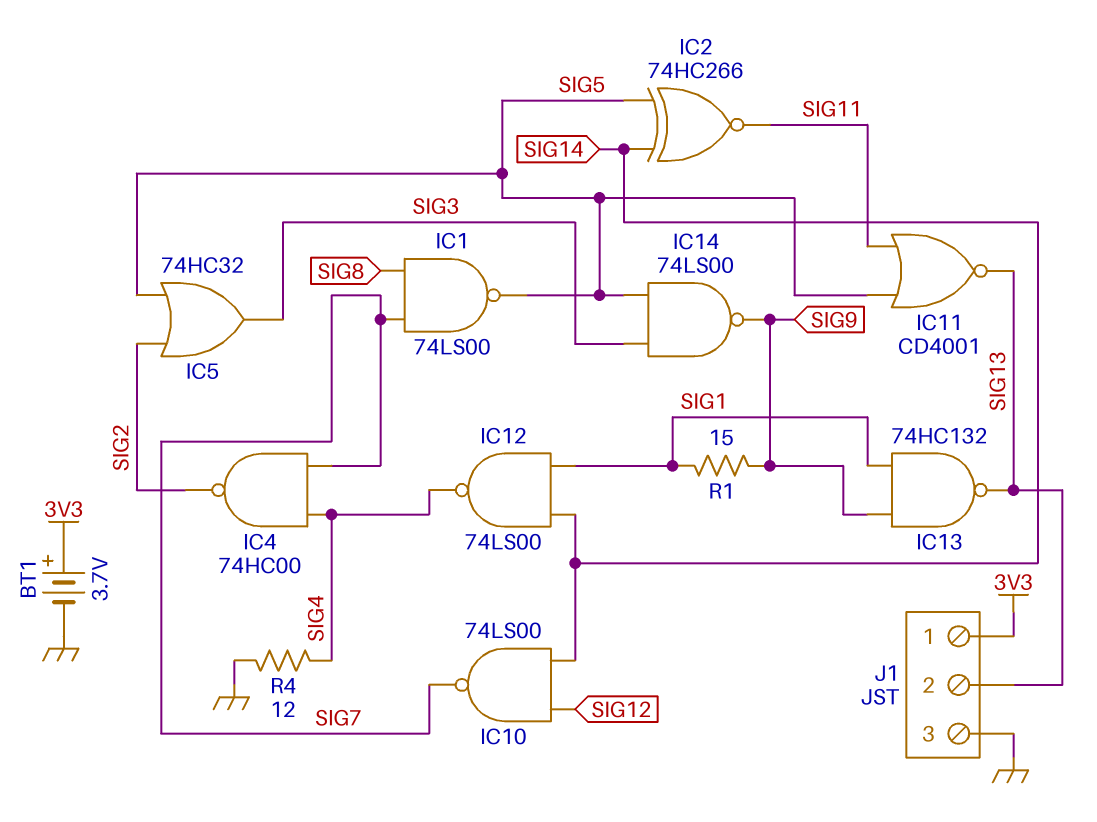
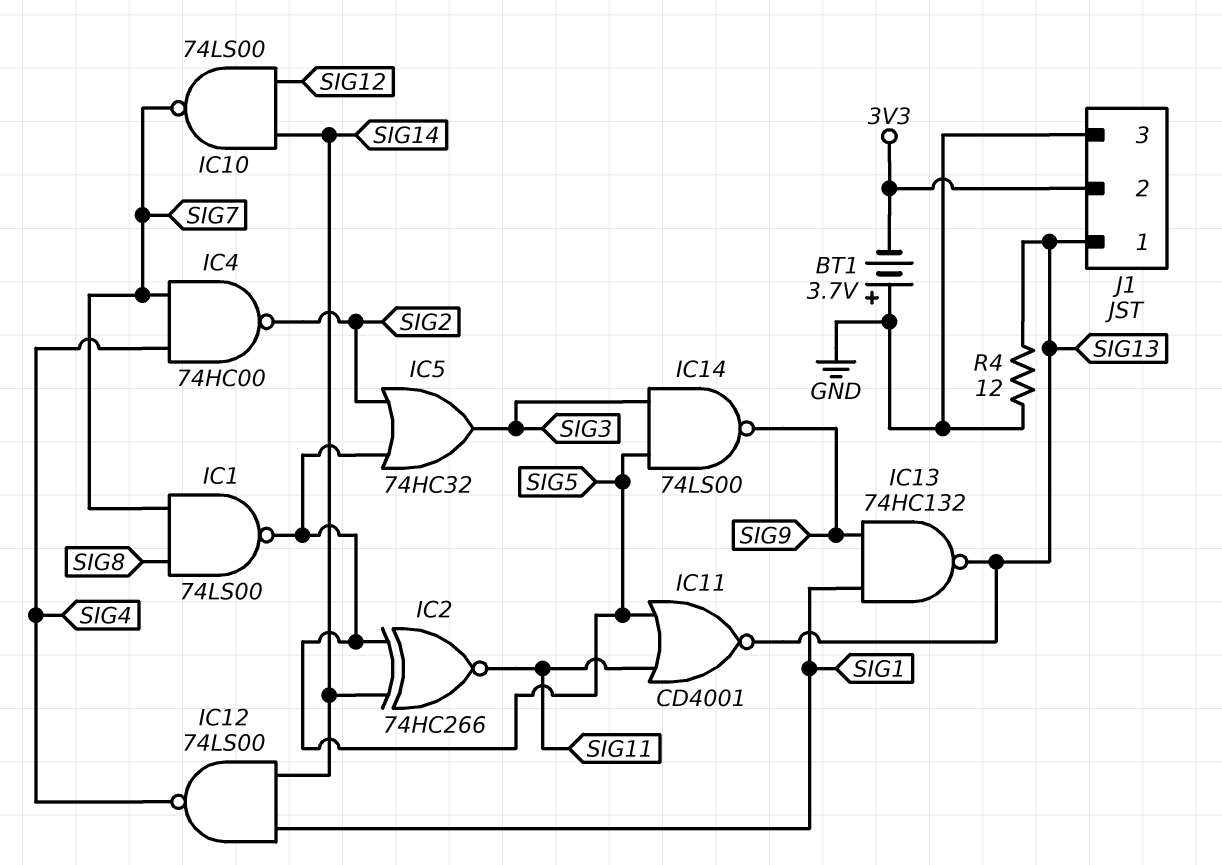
BT1: 3.7V (plus 3V3, minus GND) -> 3.7V (plus GND, minus 3V3)
J1 pin 1: 3V3 -> SIG13
J1 pin 2: SIG13 -> 3V3
R1: 15 (SIG1, SIG9) -> none
R4: 12 (GND, SIG4) -> 12 (GND, SIG13)

